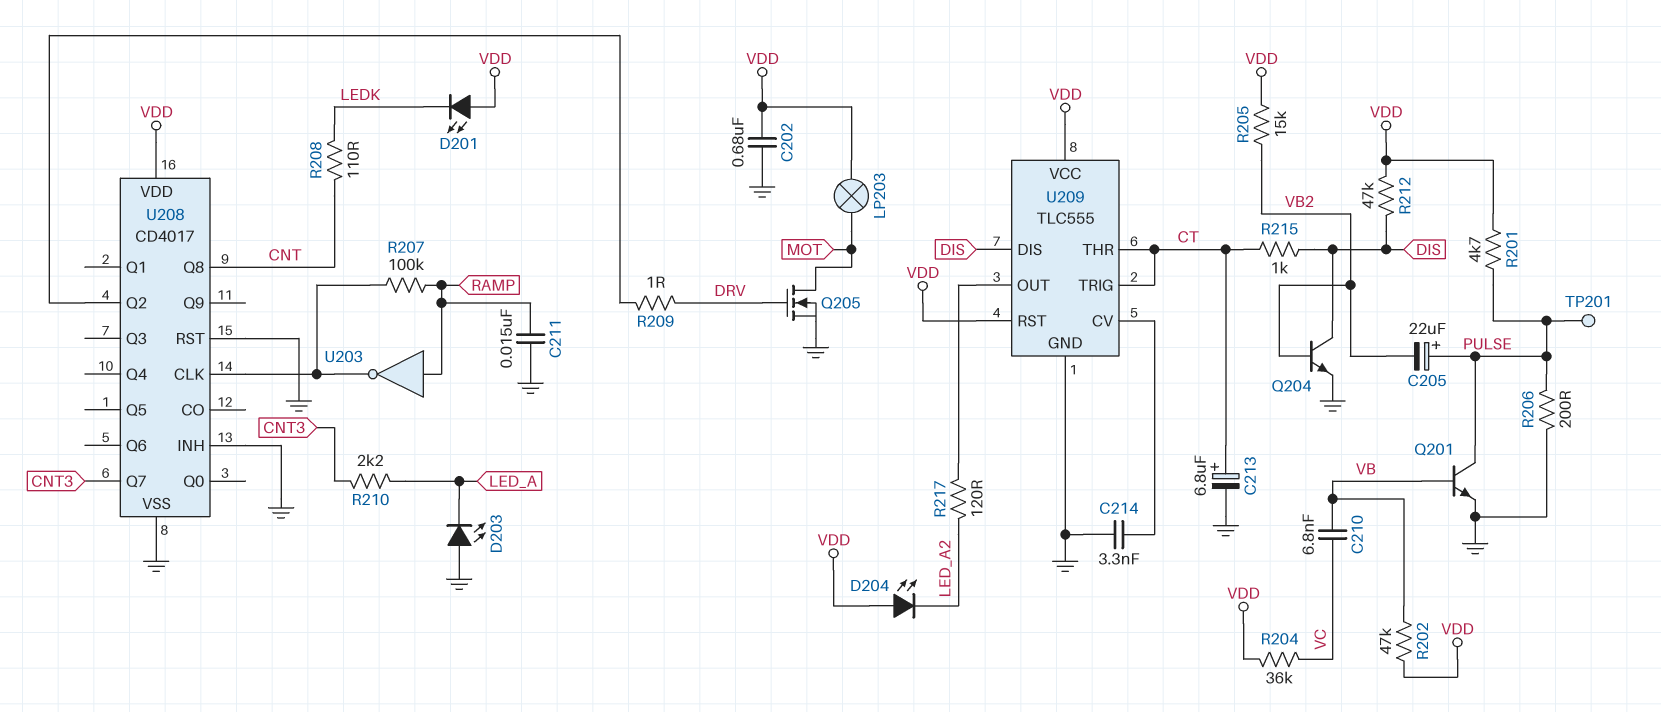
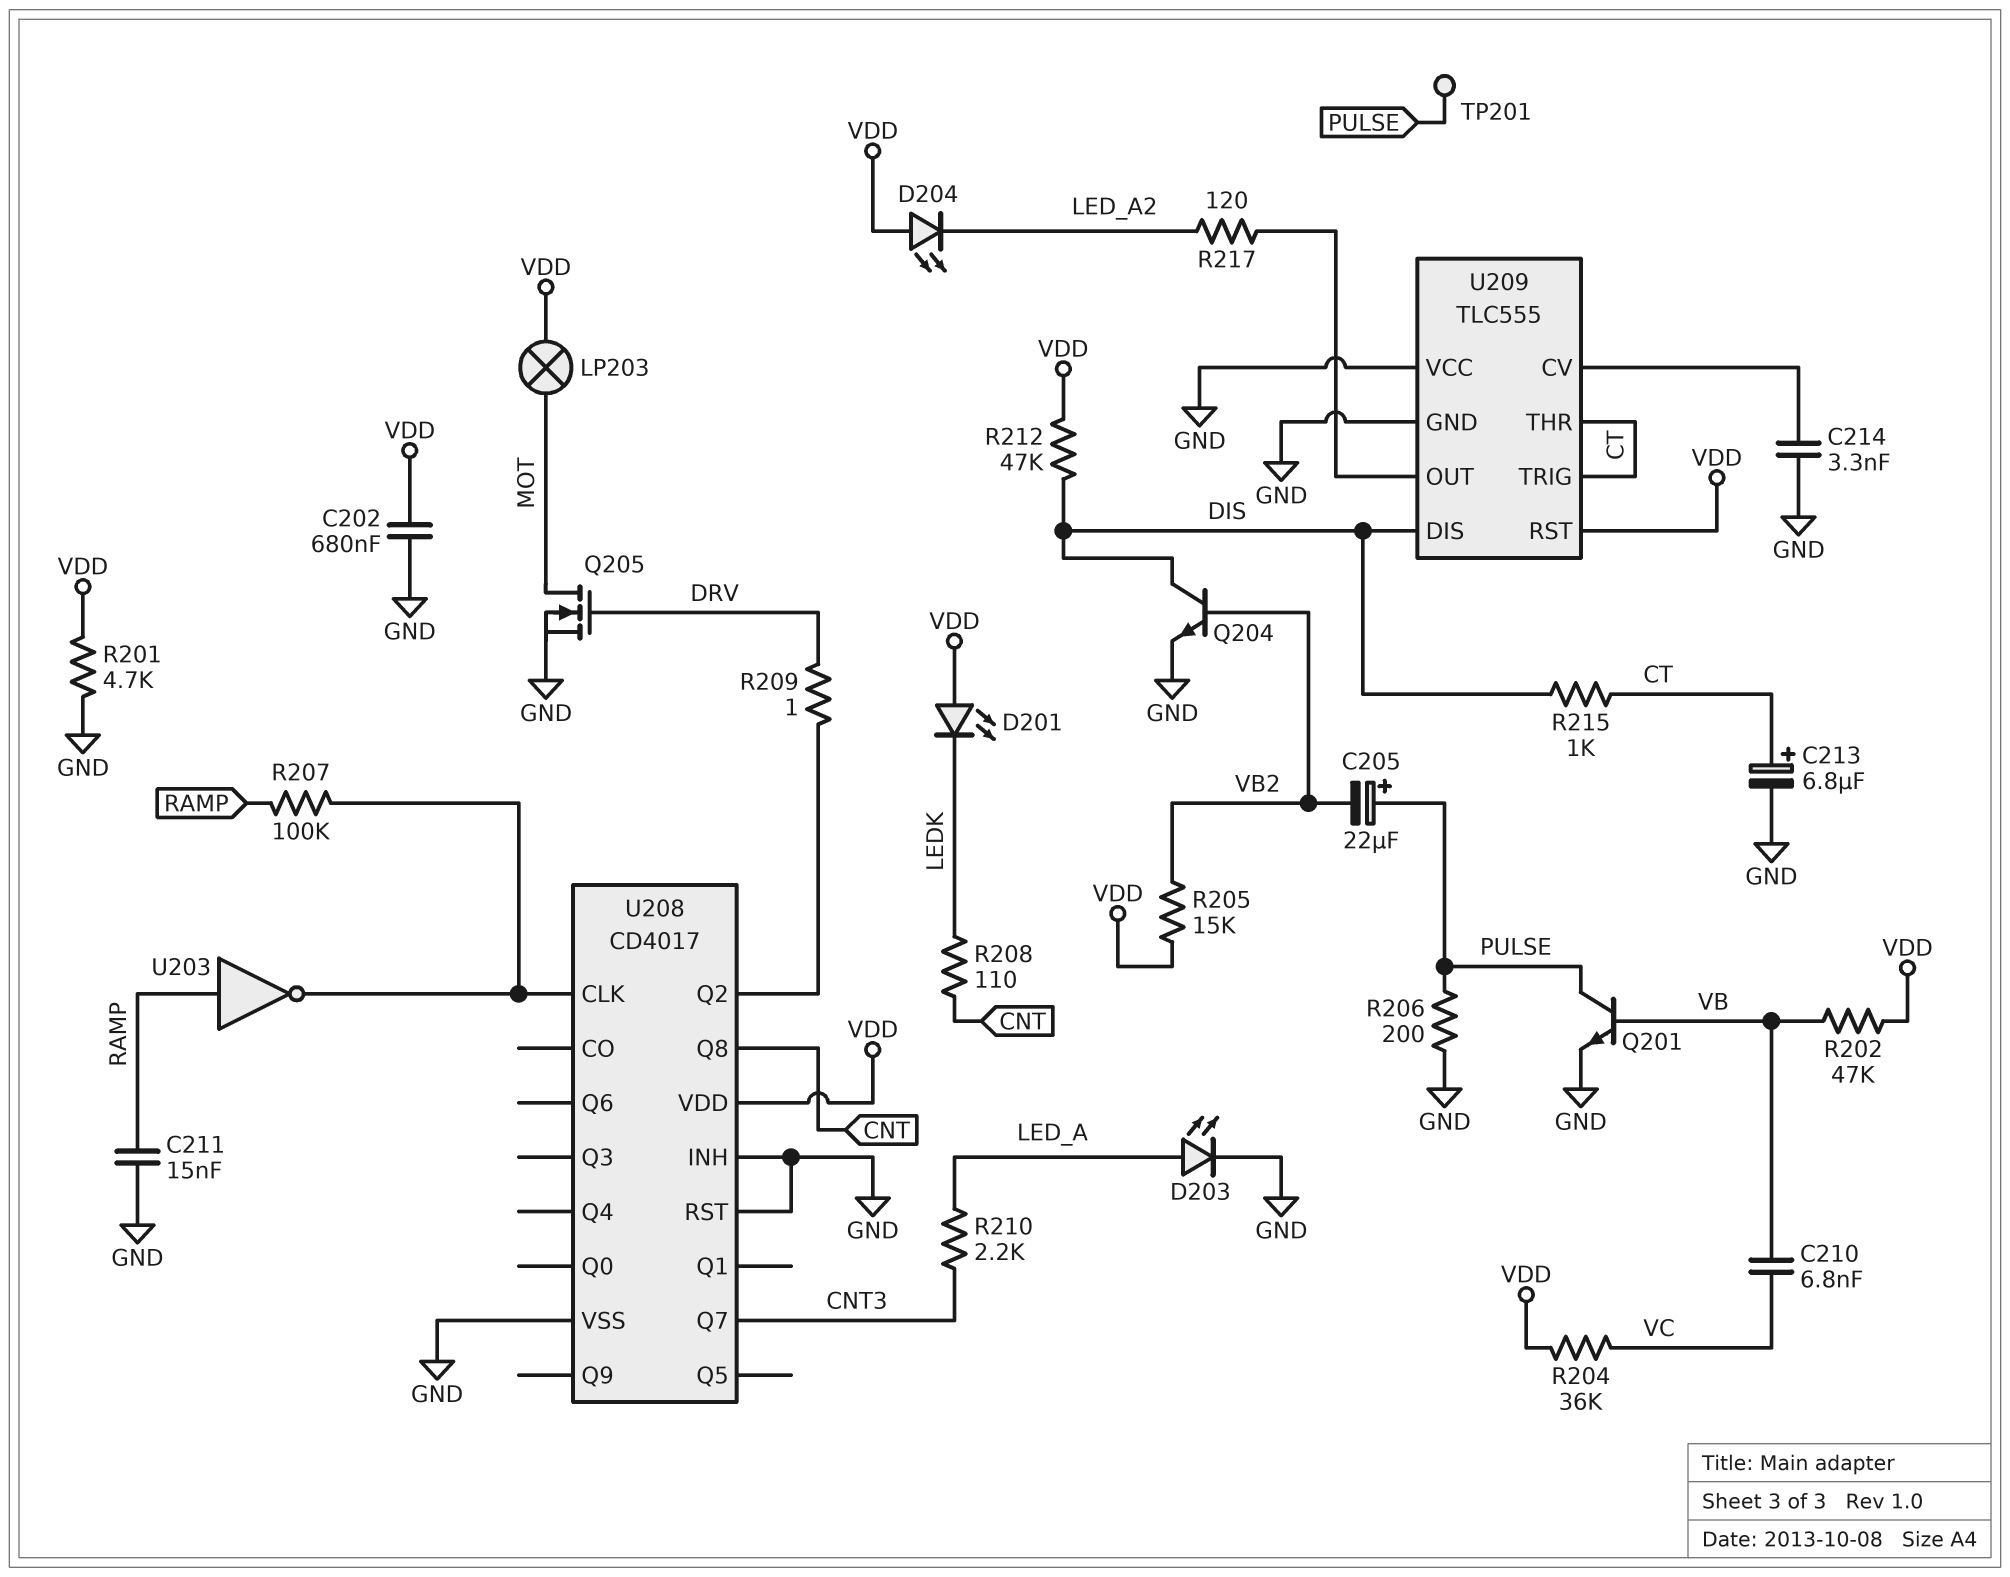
D203: LED (A GND, K LED_A) -> LED (A LED_A, K GND)
R201: 4.7k (PULSE, VDD) -> 4.7k (GND, VDD)
U209 pin VCC: VDD -> GND

